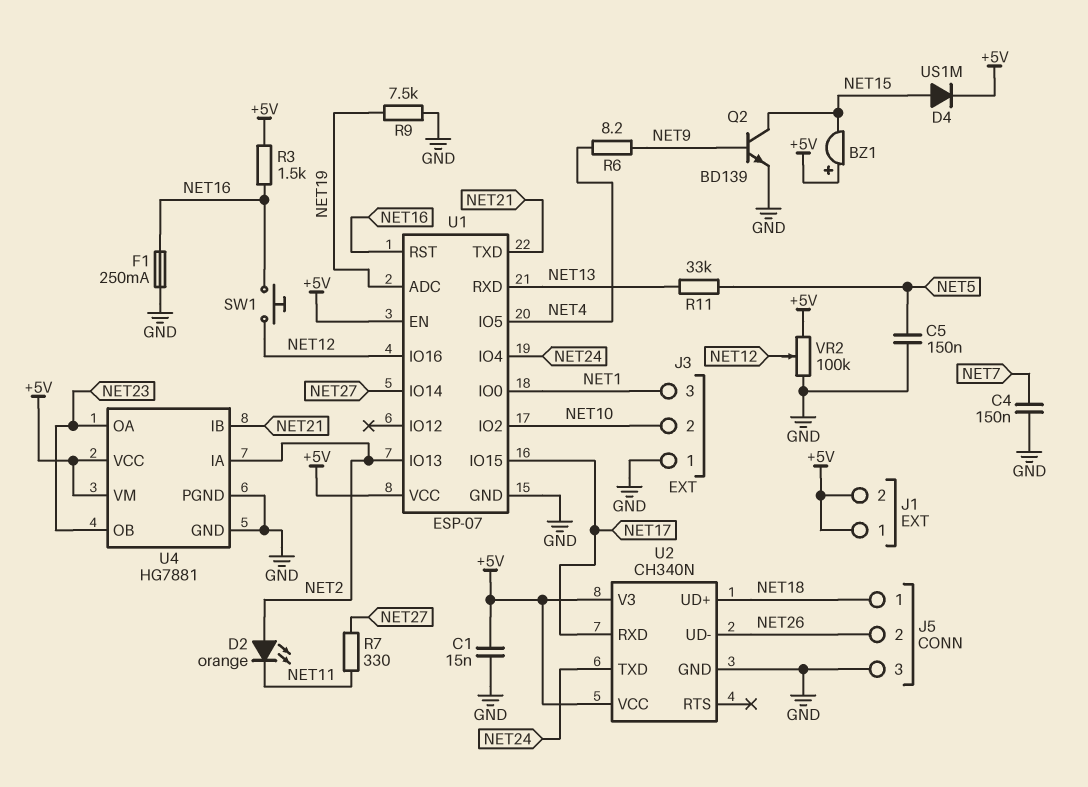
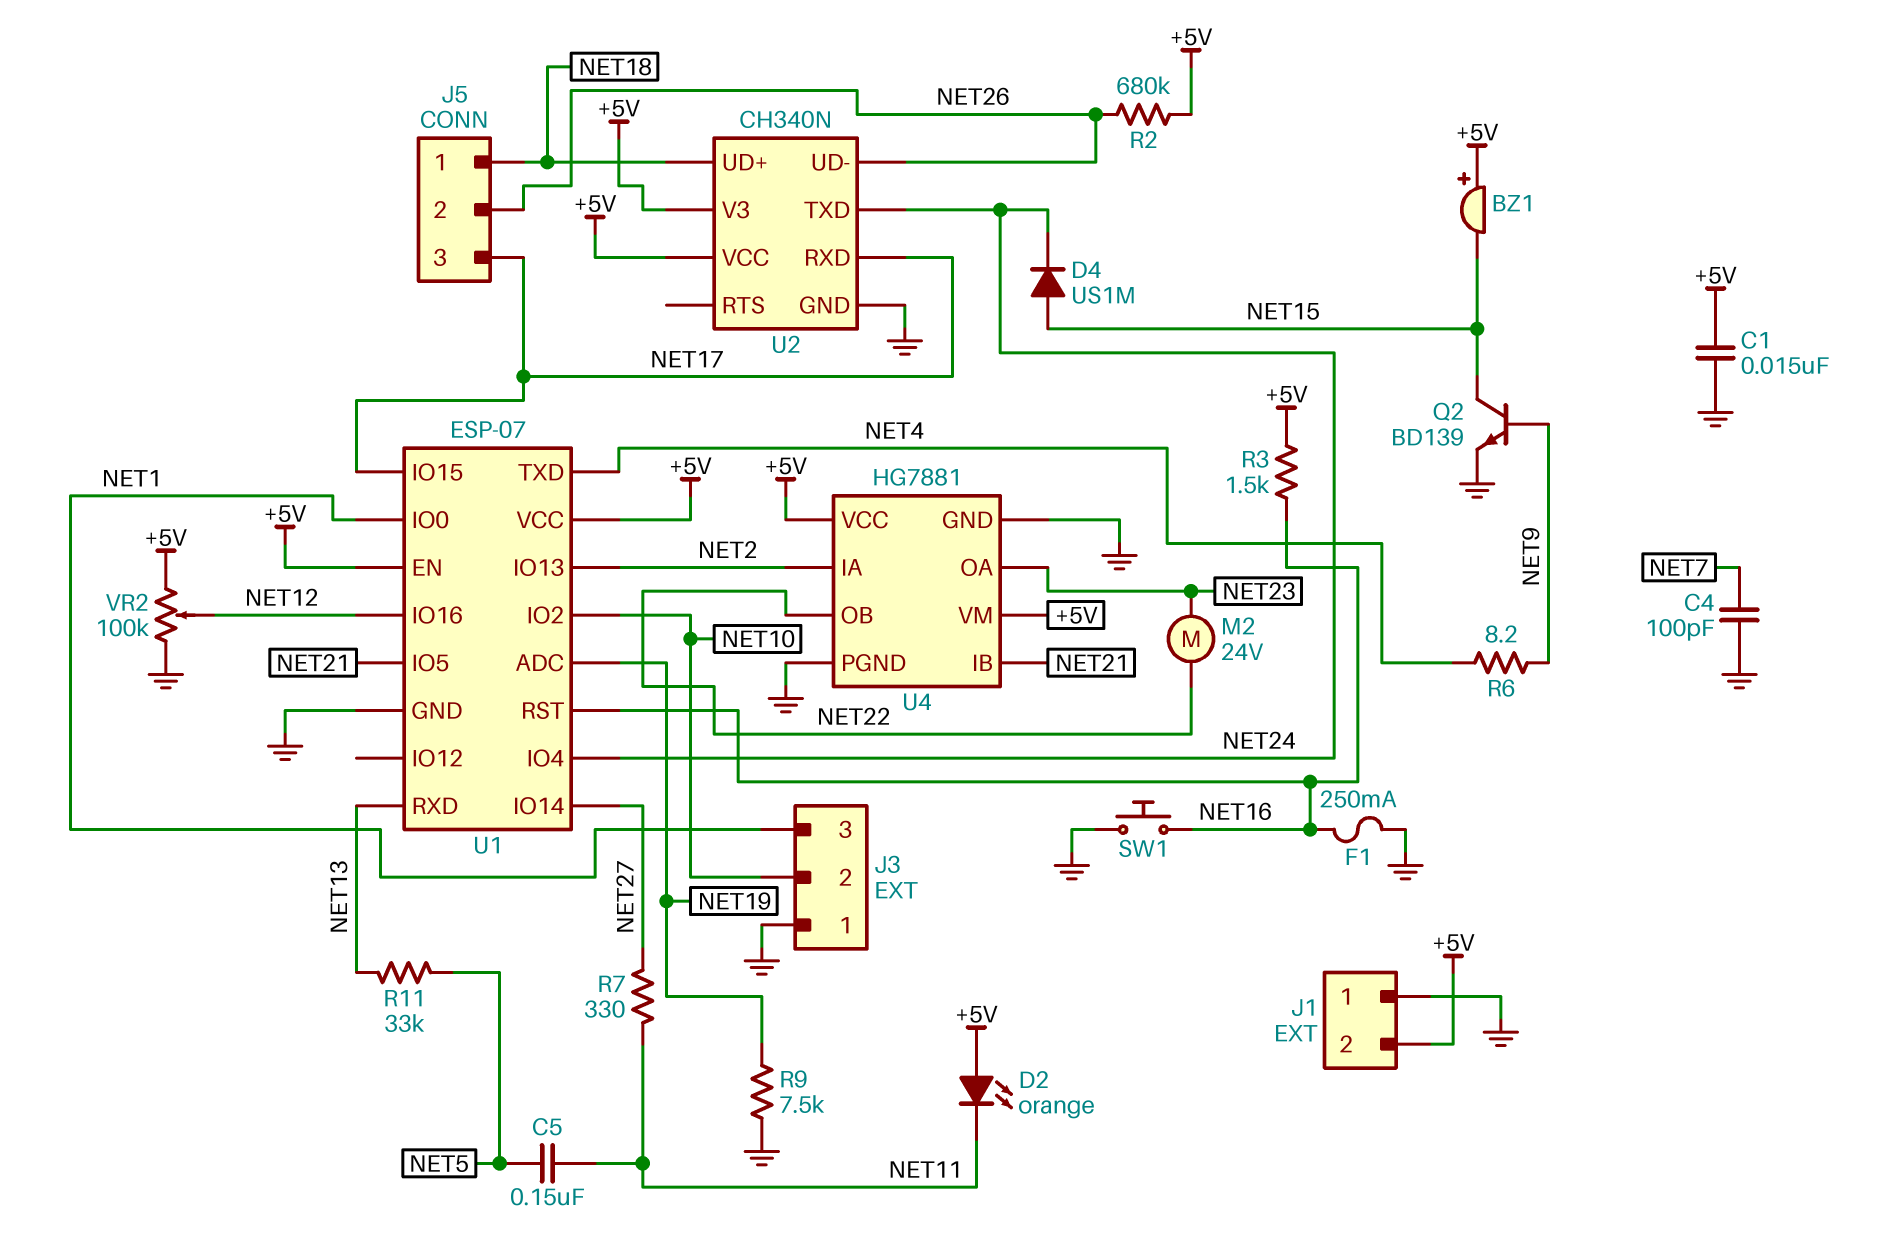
C4: 150nF (GND, NET7) -> 100pF (GND, NET7)
C5: 150nF (GND, NET5) -> 150nF (NET5, NET11)
D2: LED orange (A NET2, K NET11) -> LED orange (A +5V, K NET11)
D4: diode US1M (A NET15, K +5V) -> diode US1M (A NET15, K NET24)
J1 pin 1: +5V -> GND
J5 pin 3: GND -> NET17
M2: none -> motor 24V (NET22, NET23)
R2: none -> 680k (+5V, NET26)
SW1: button (NET12, NET16) -> button (GND, NET16)
U1 pin IO5: NET4 -> NET21
U1 pin TXD: NET21 -> NET4
U4 pin OB: NET23 -> NET22

